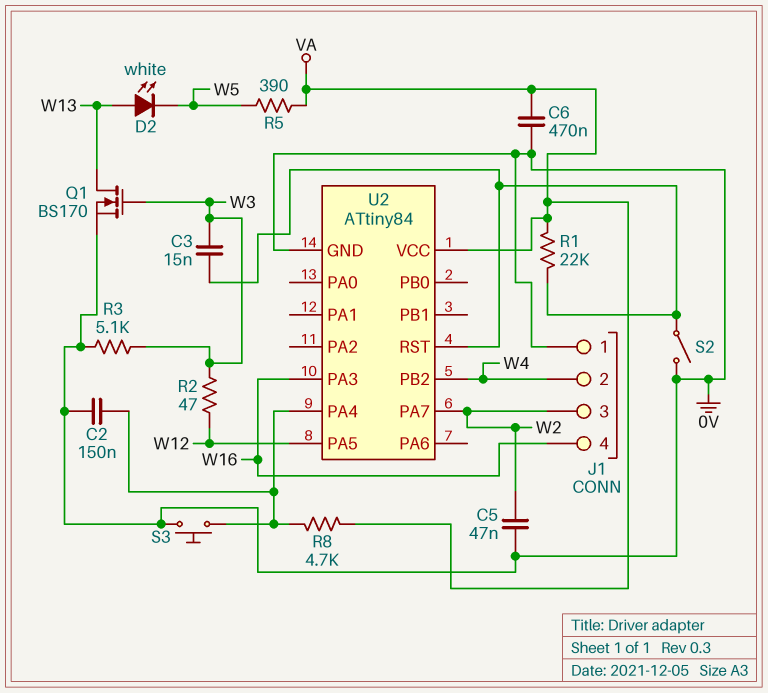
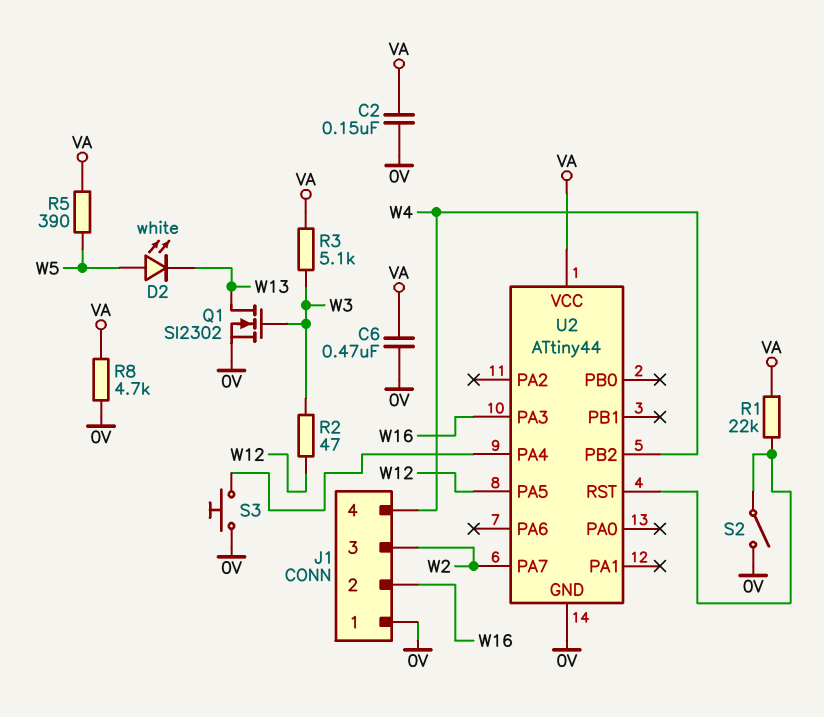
C2: 150nF (0V, U2/PA4) -> 150nF (0V, VA)
C3: 15nF (U2/RST, W3) -> none
C5: 47nF (0V, W2) -> none
D2: LED white (A W13, K W5) -> LED white (A W5, K W13)
J1 pin 2: W4 -> W16
J1 pin 4: W16 -> W4
Q1: NMOS BS170 (G W3, D W13, S 0V) -> NMOS SI2302 (G W3, D W13, S 0V)
R3: 5.1k (0V, W3) -> 5.1k (VA, W3)
R8: 4.7k (U2/PA4, VA) -> 4.7k (0V, VA)
U2: ATtiny84 -> ATtiny44

